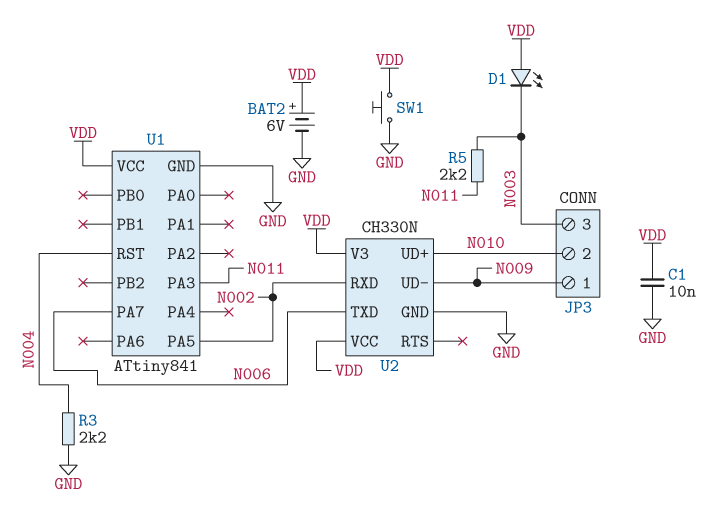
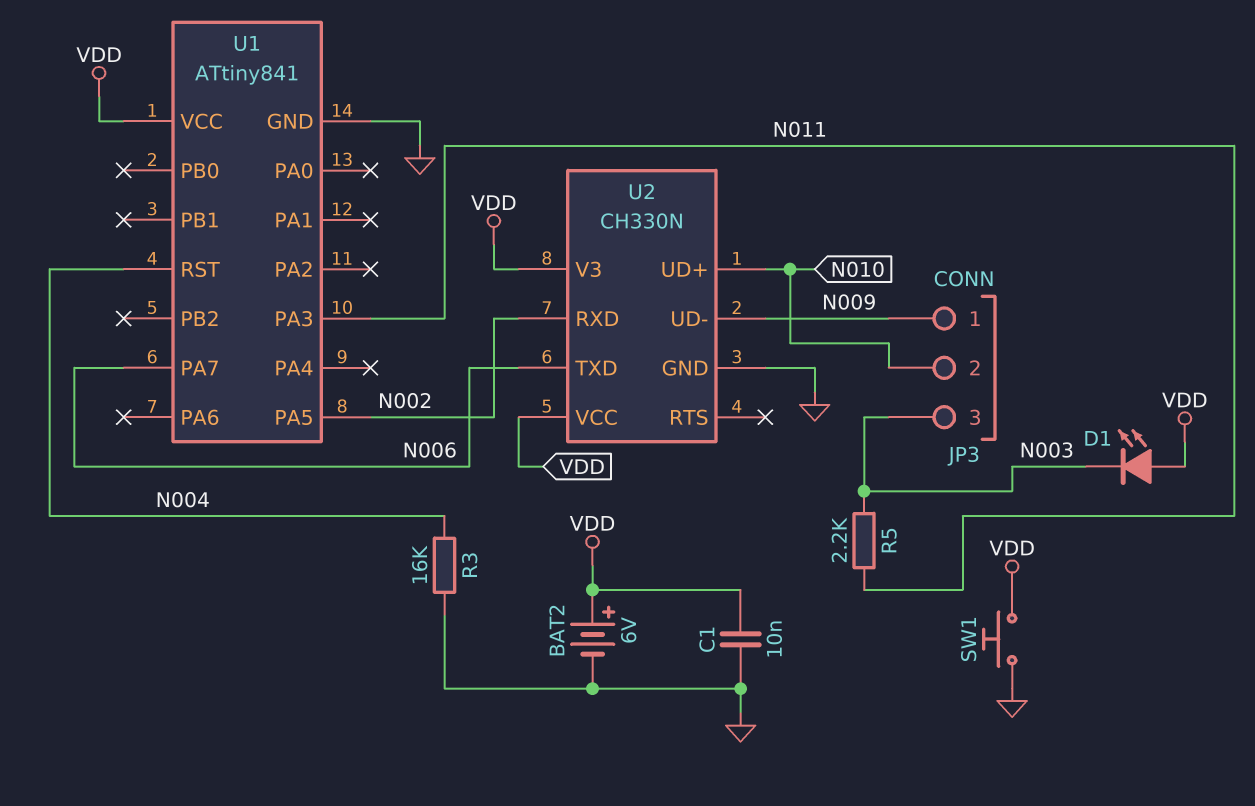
R3: 2.2k (GND, N004) -> 16k (GND, N004)

